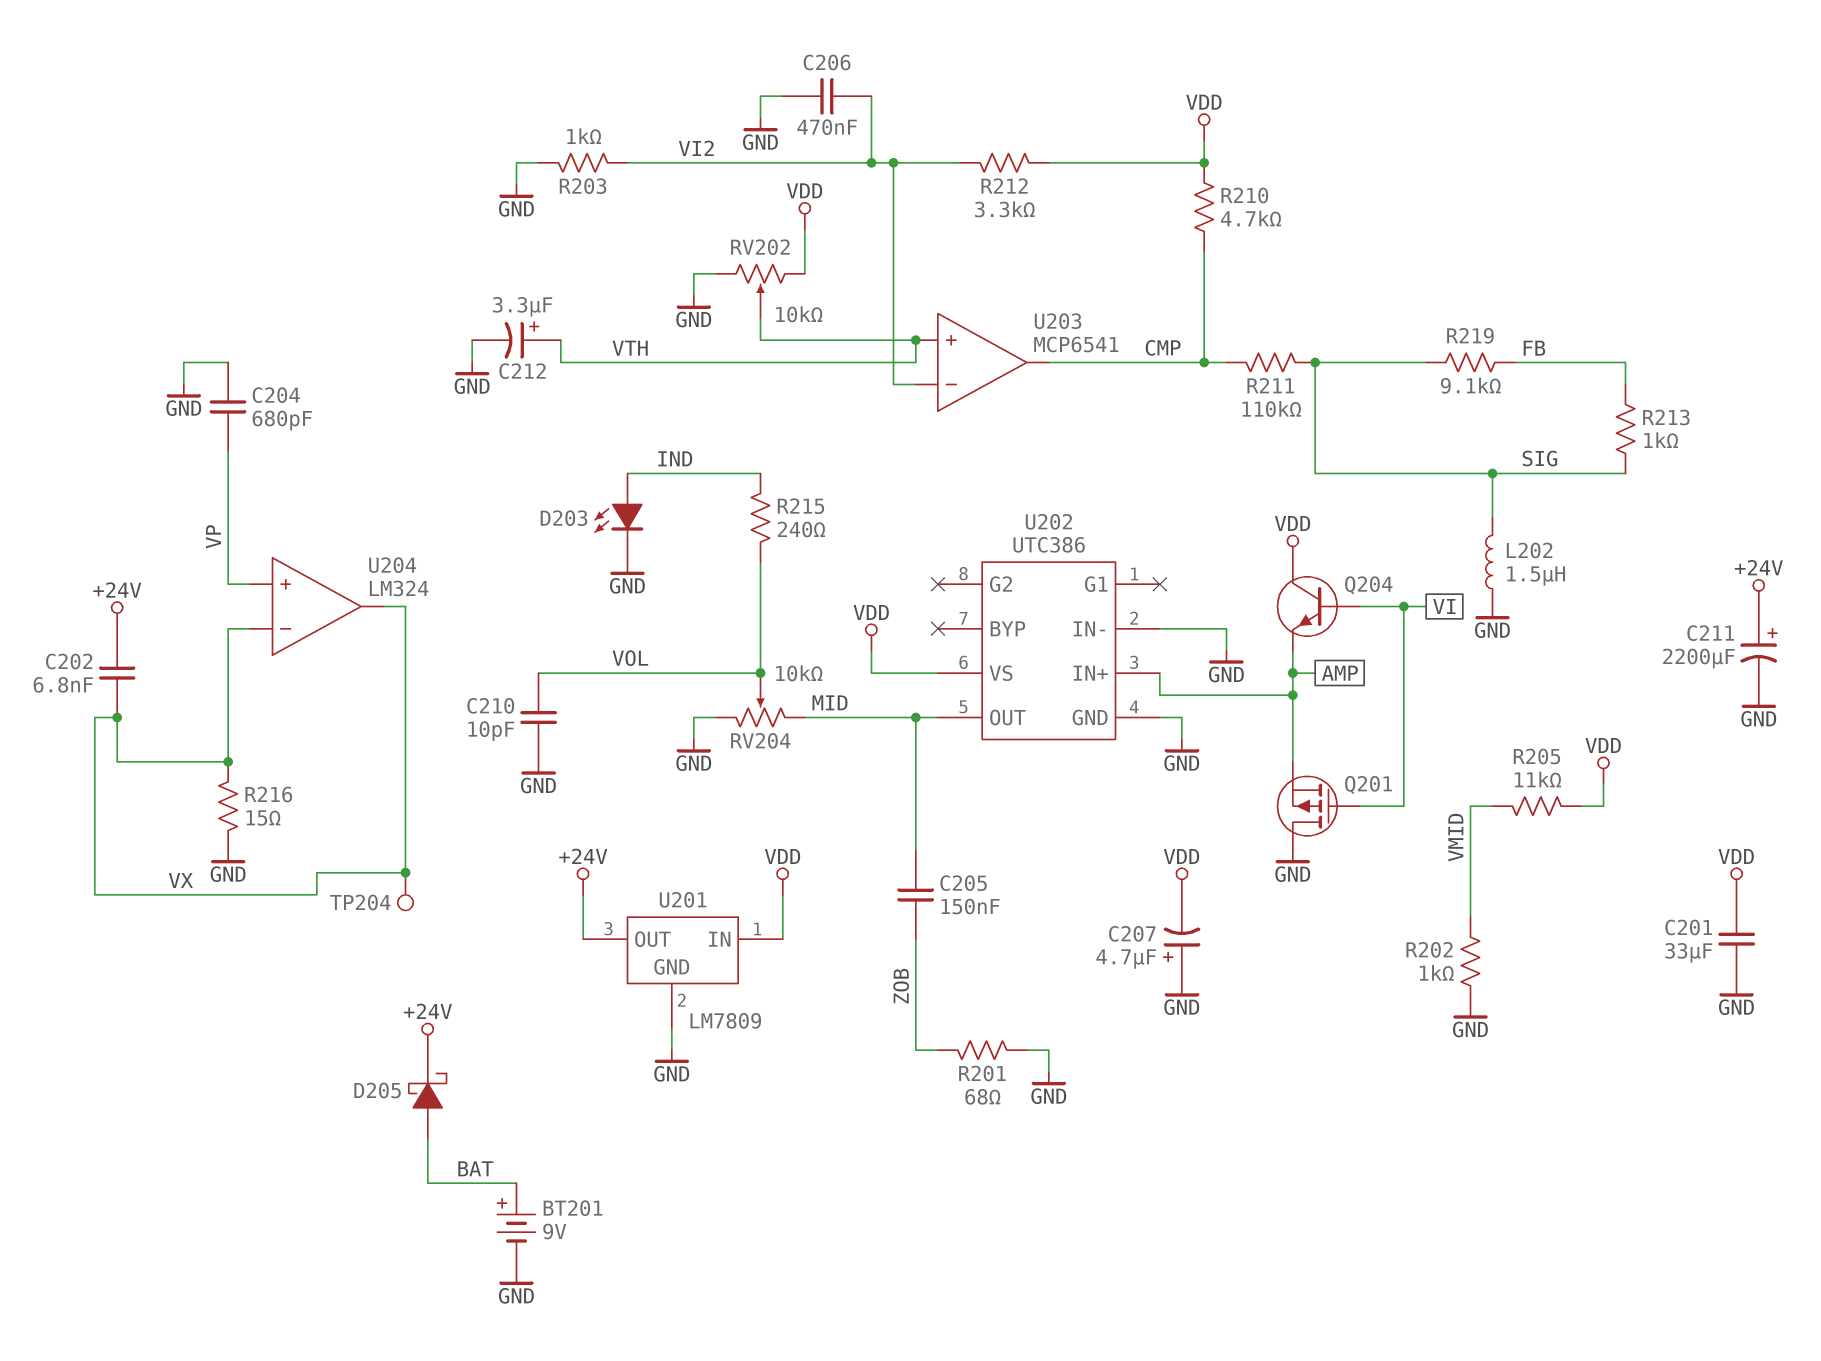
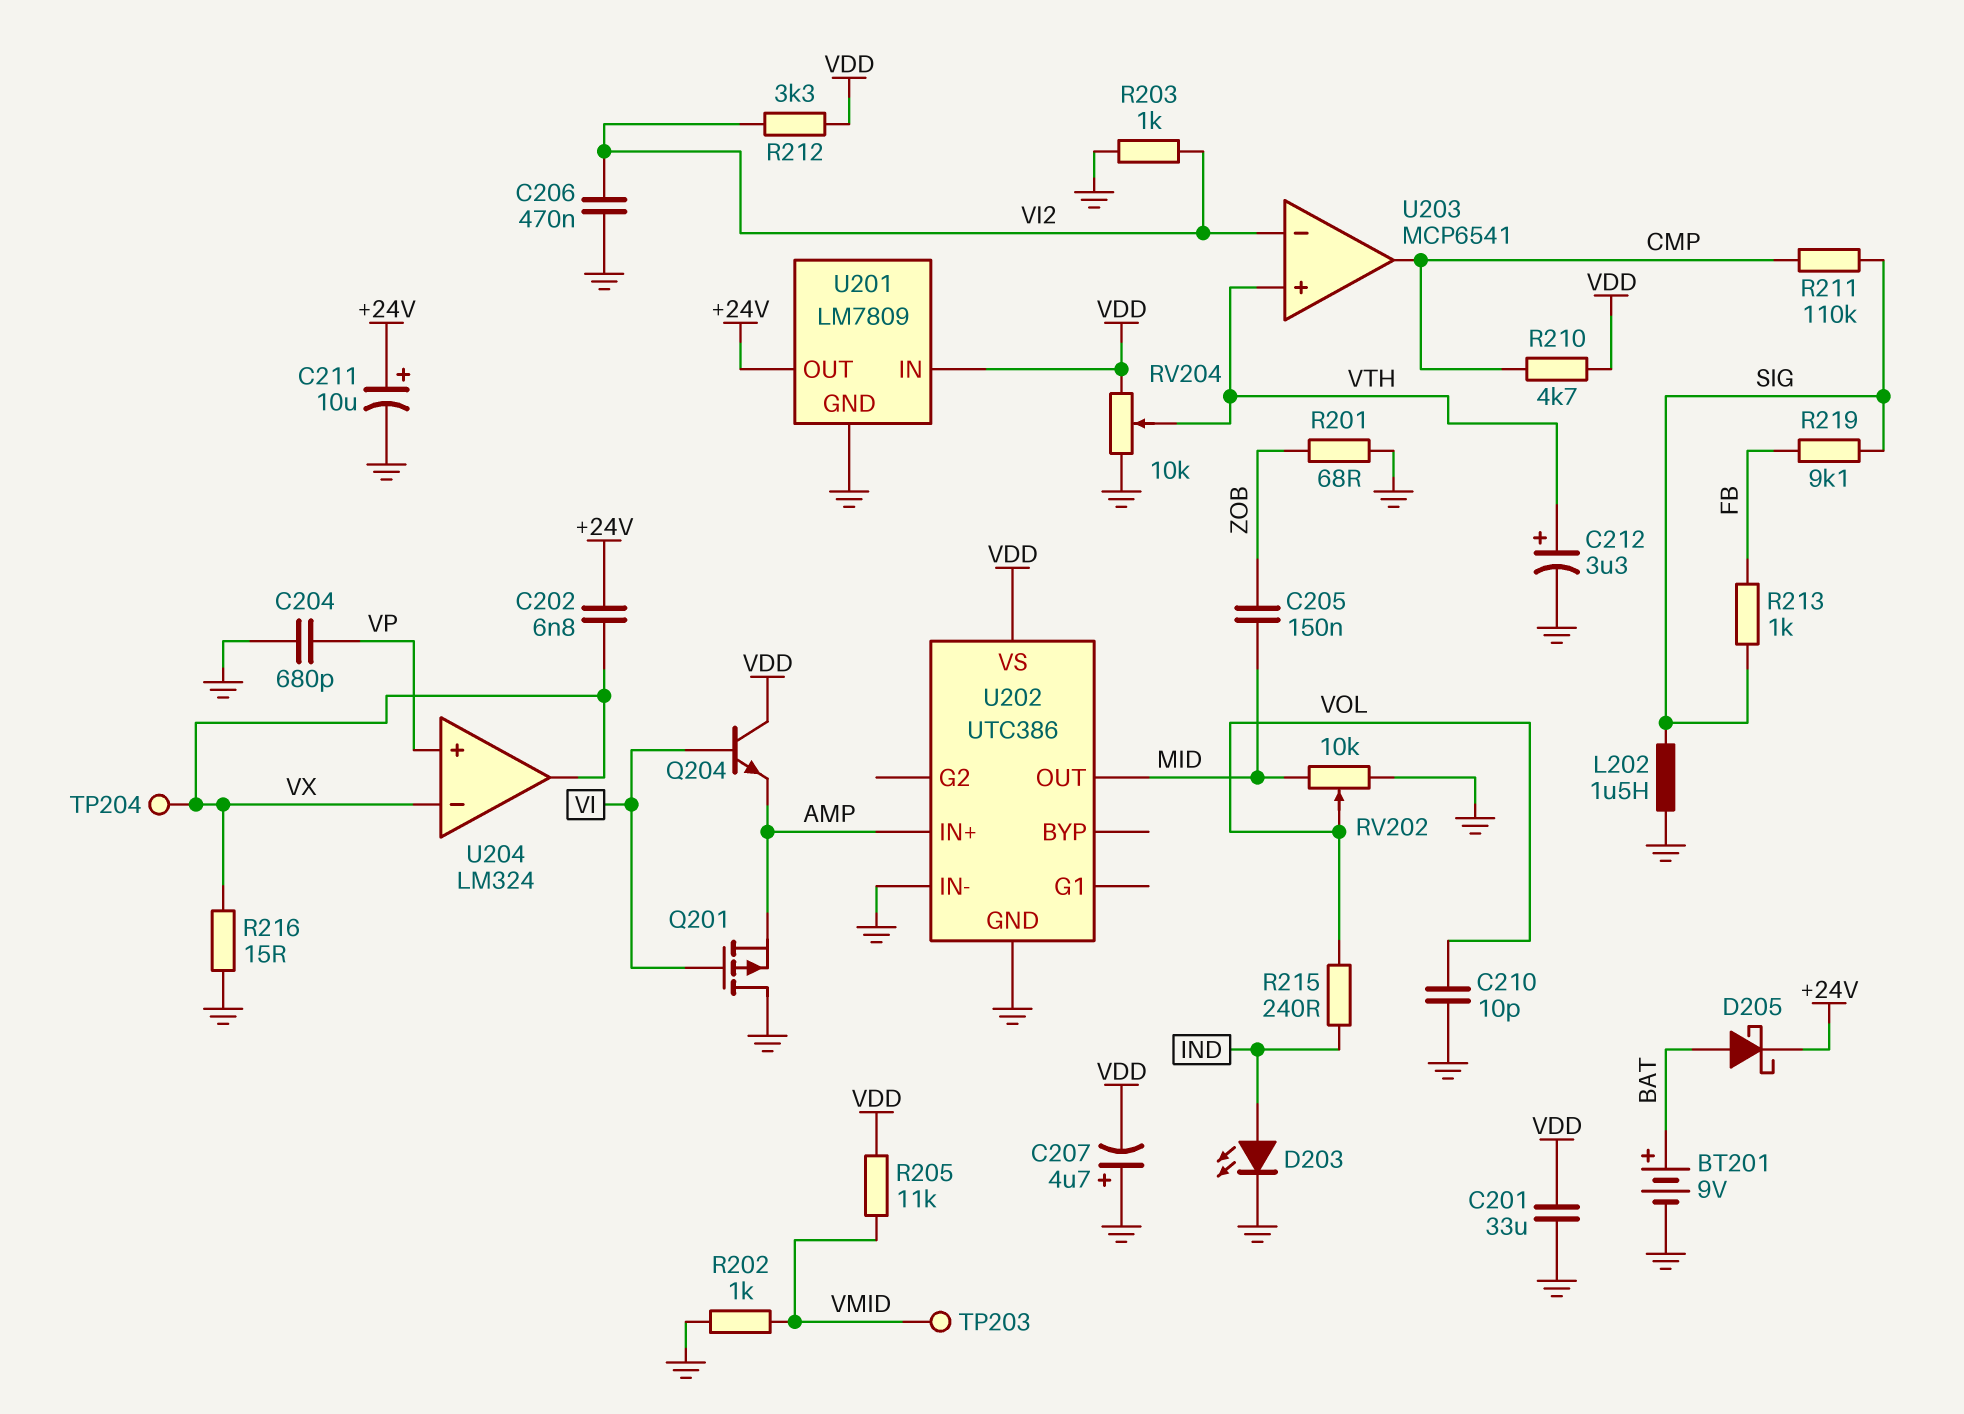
C211: 2200uF (plus +24V, minus GND) -> 10uF (plus +24V, minus GND)
RV202: 10k (GND, VDD, wiper VTH) -> 10k (GND, MID, wiper VOL)
RV204: 10k (GND, MID, wiper VOL) -> 10k (GND, VDD, wiper VTH)
TP203: none -> test point (VMID)

